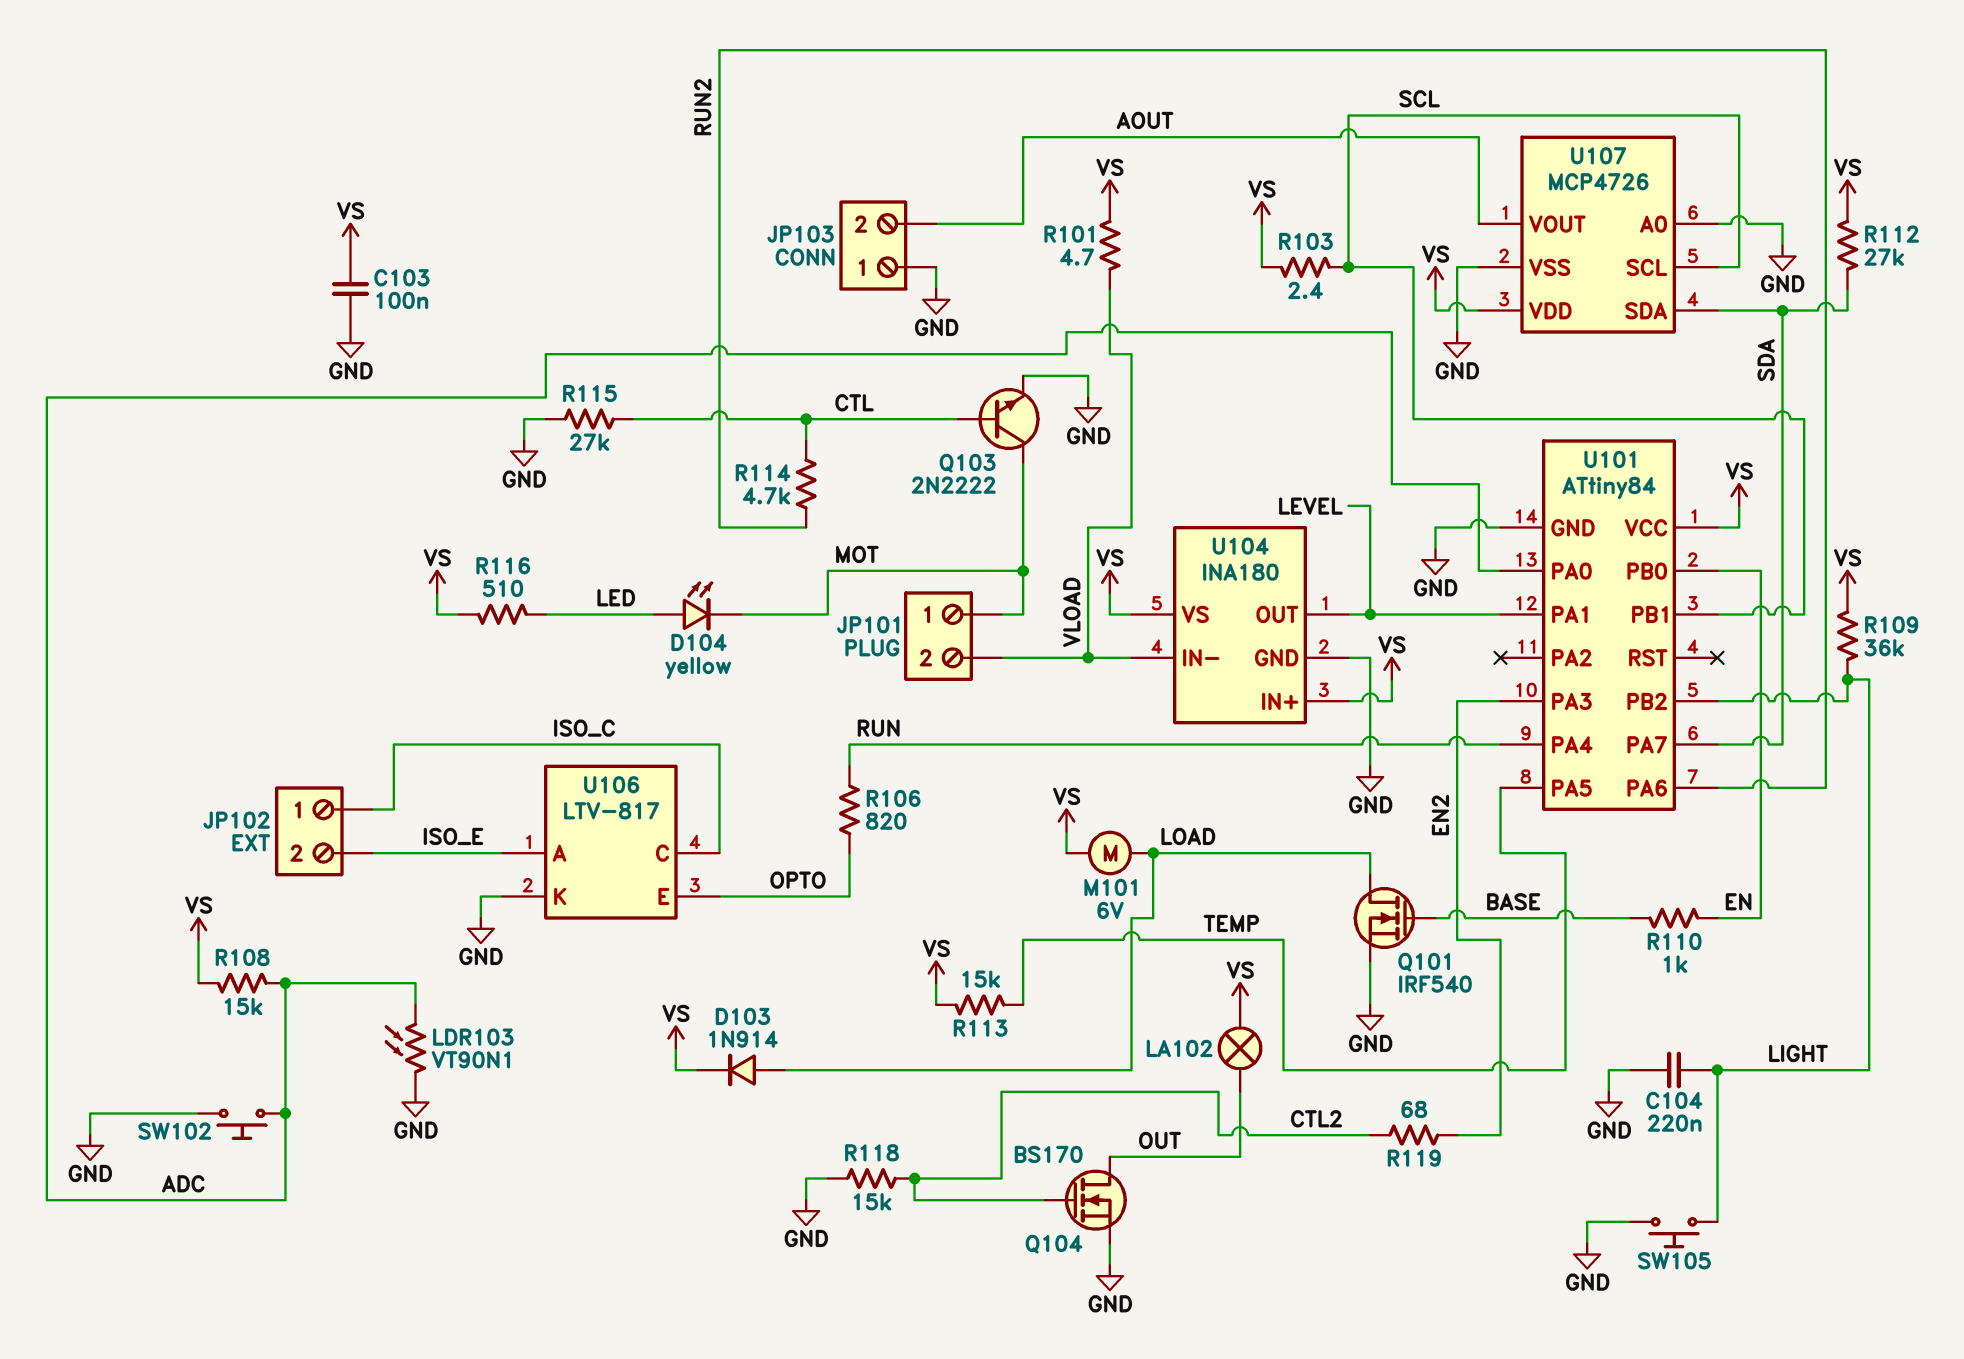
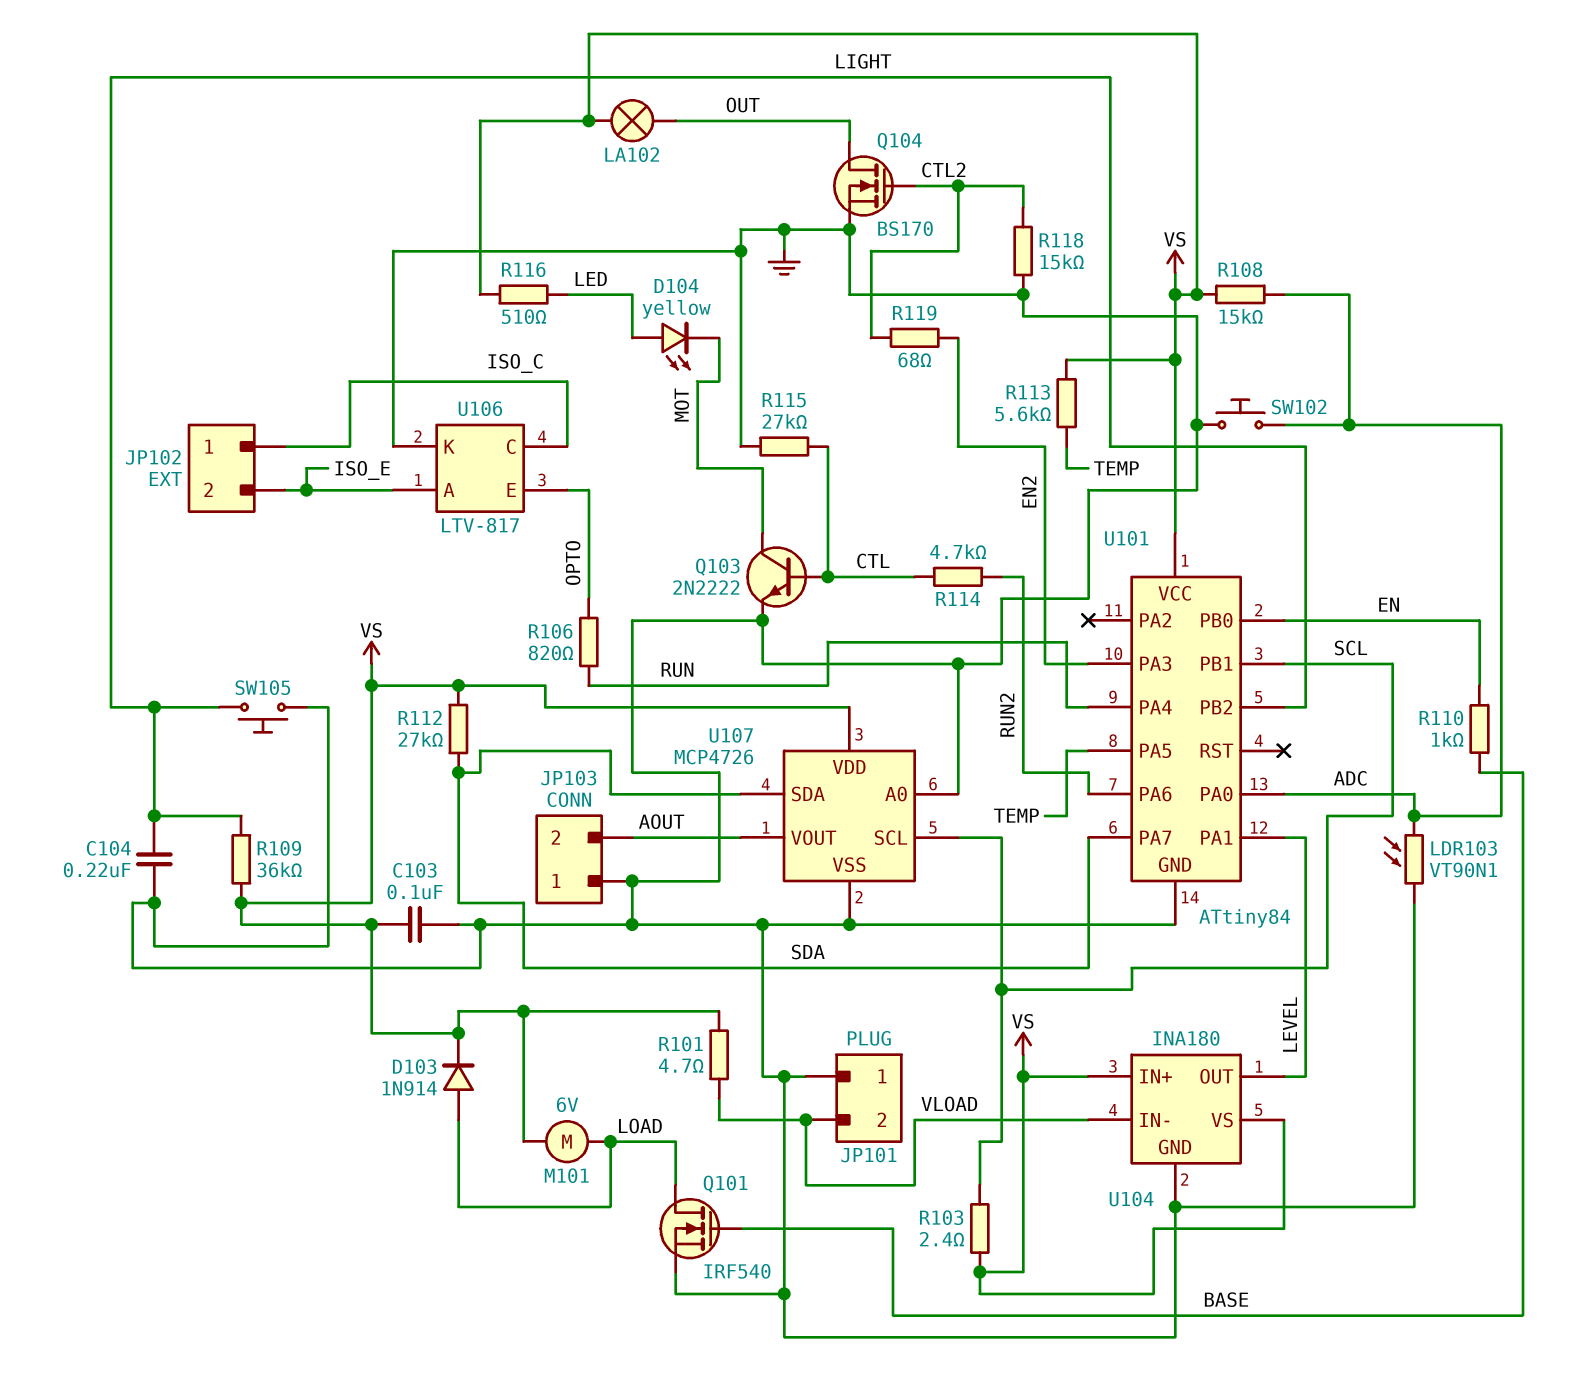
JP101 pin 1: MOT -> GND
R113: 15k (TEMP, VS) -> 5.6k (TEMP, VS)

